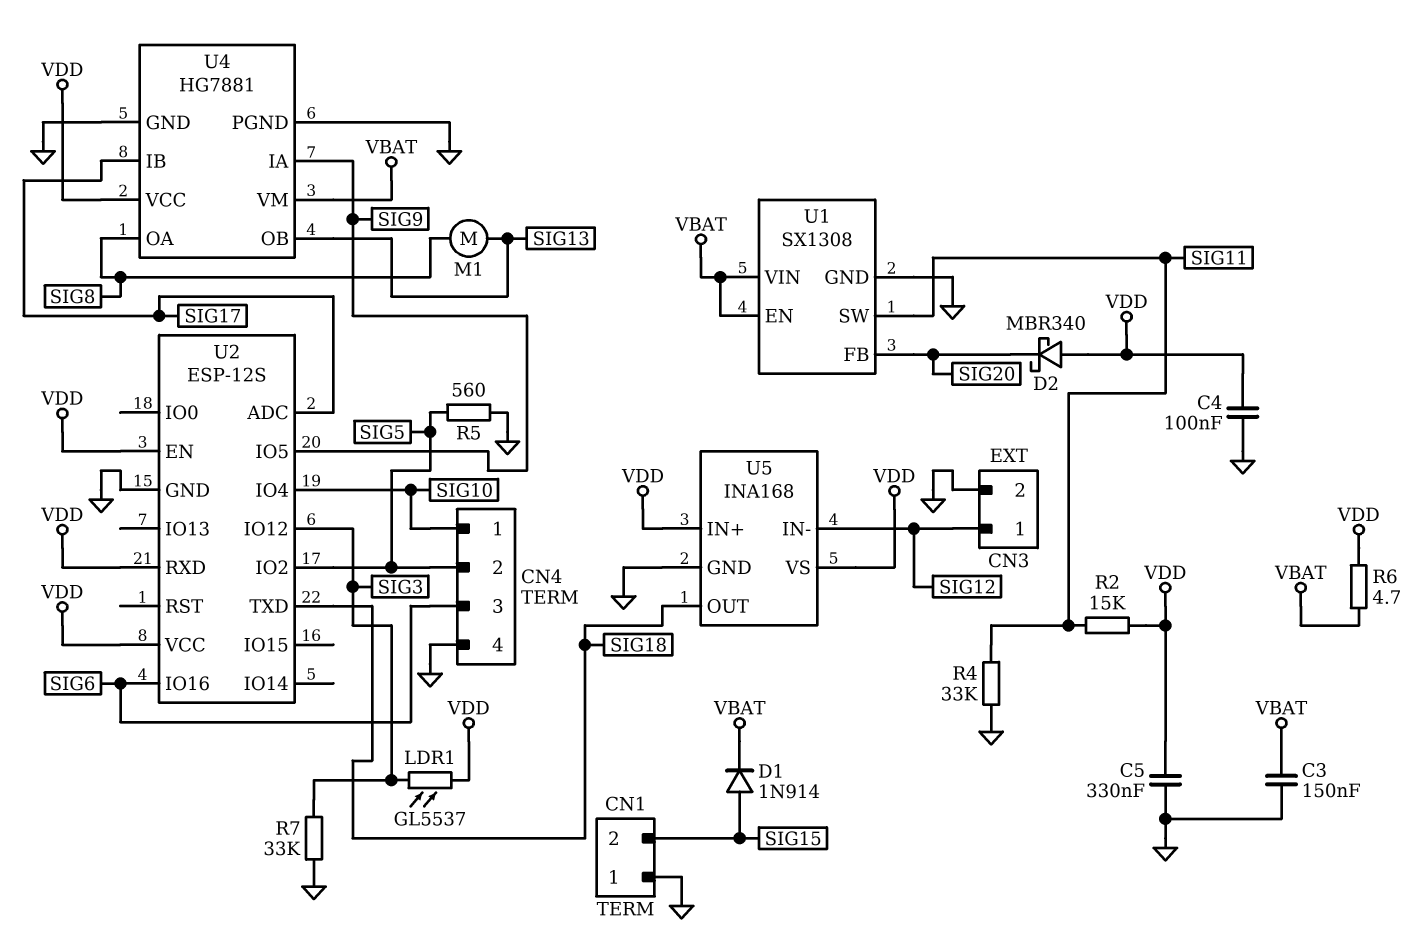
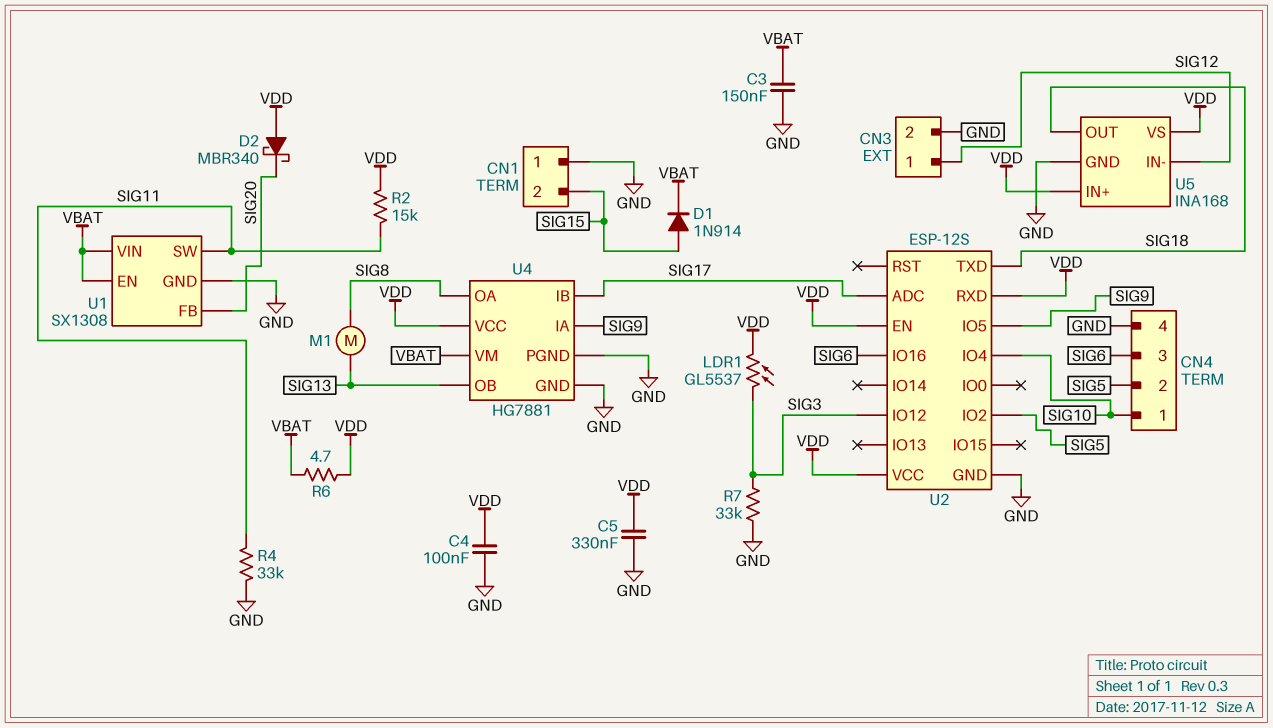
R5: 560 (GND, SIG5) -> none

